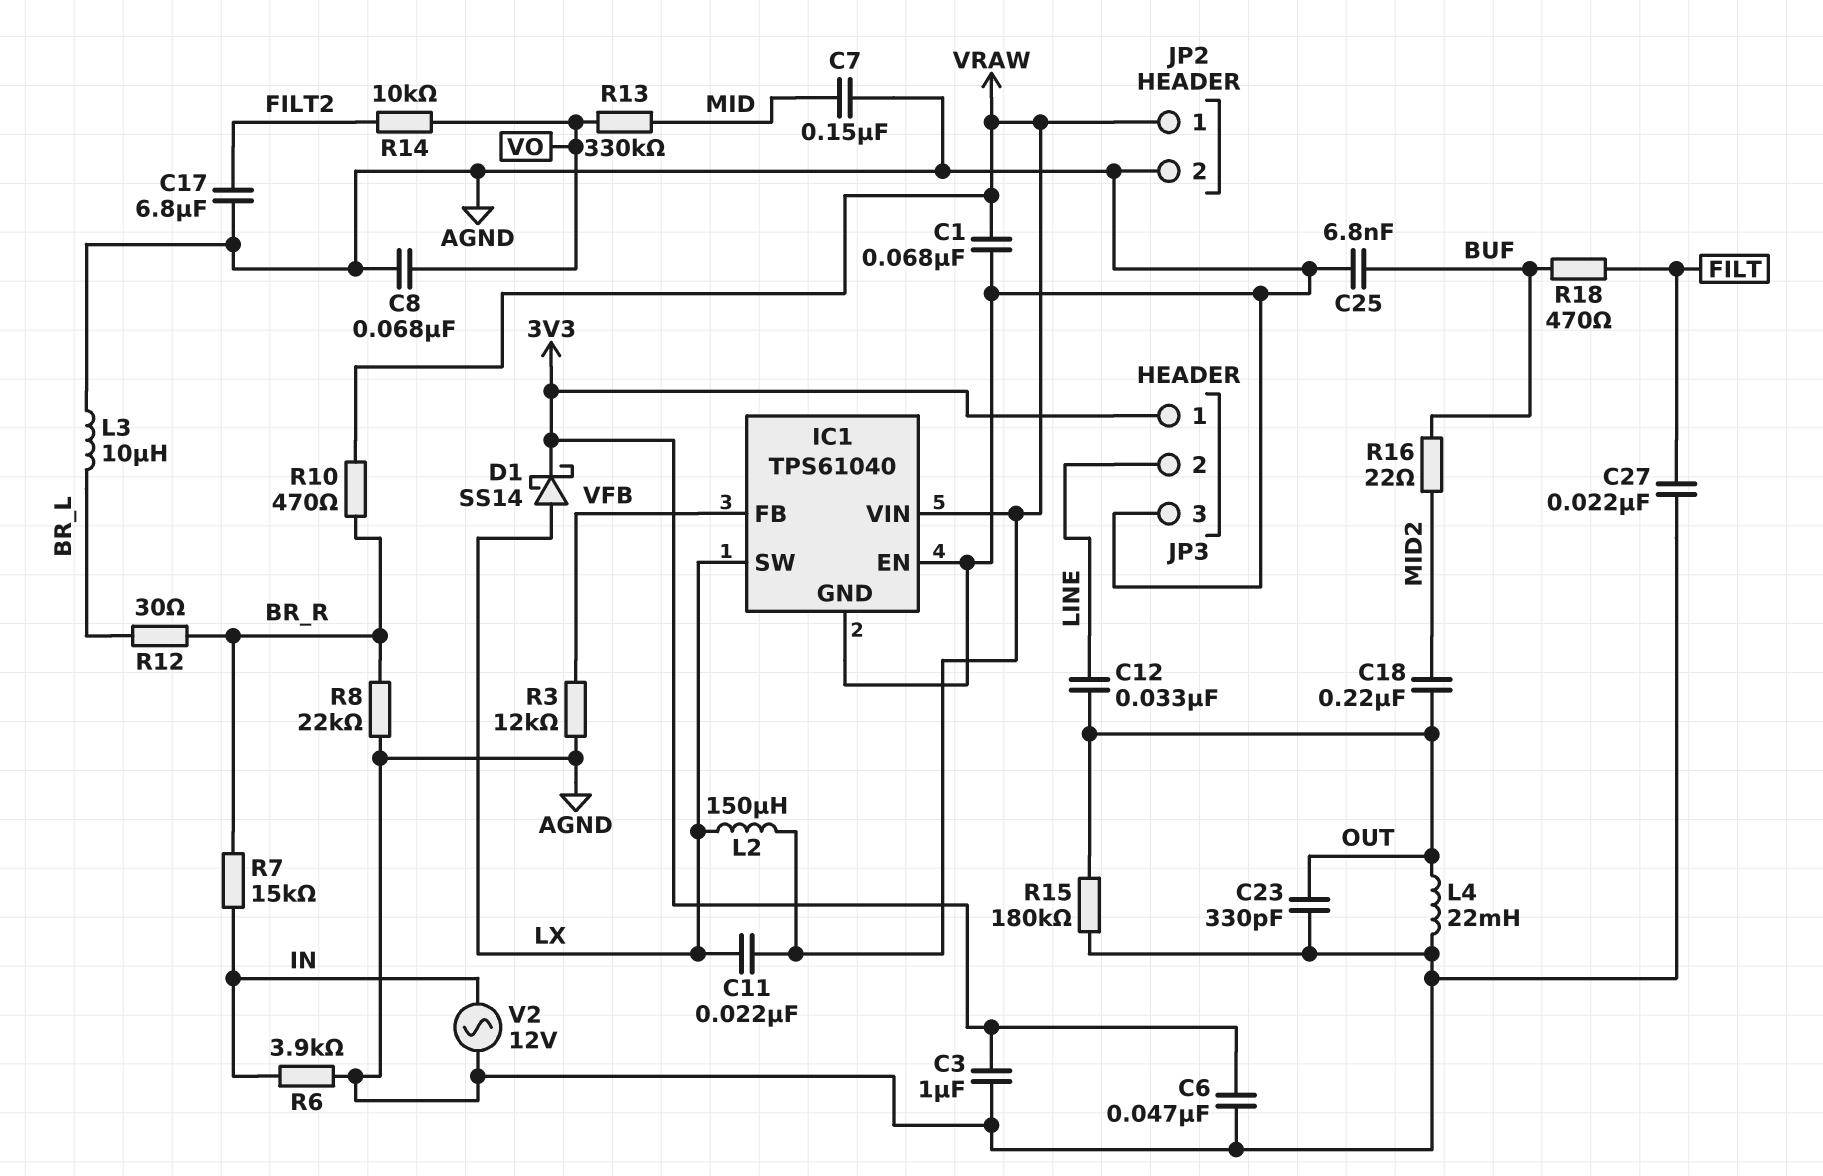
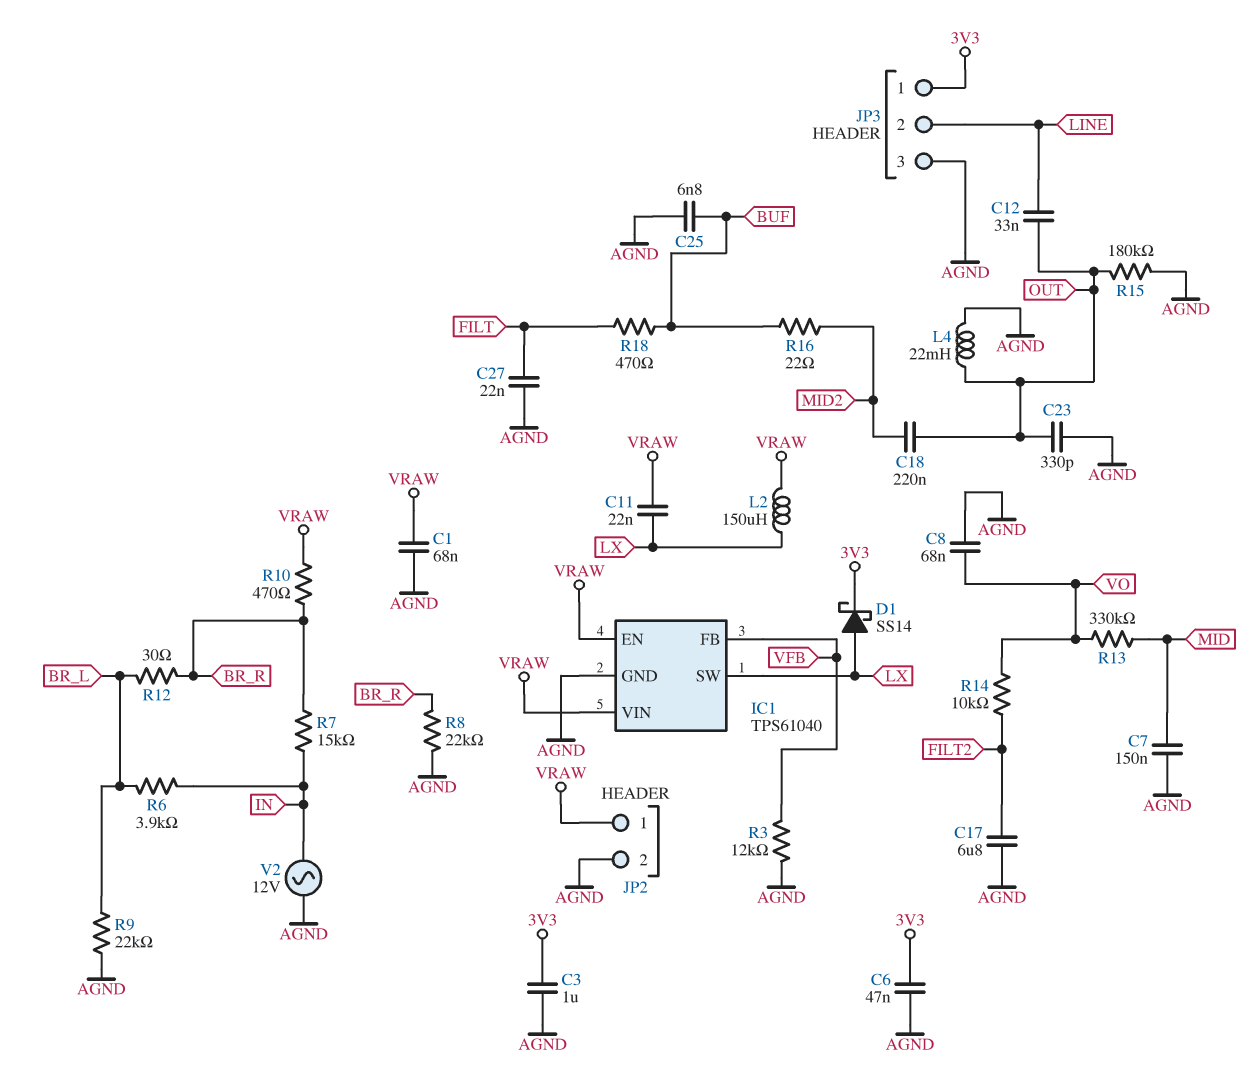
IC1 pin EN: AGND -> VRAW
L3: 10uH (AGND, BR_L) -> none
R6: 3.9k (AGND, IN) -> 3.9k (BR_L, IN)
R9: none -> 22k (AGND, BR_L)

